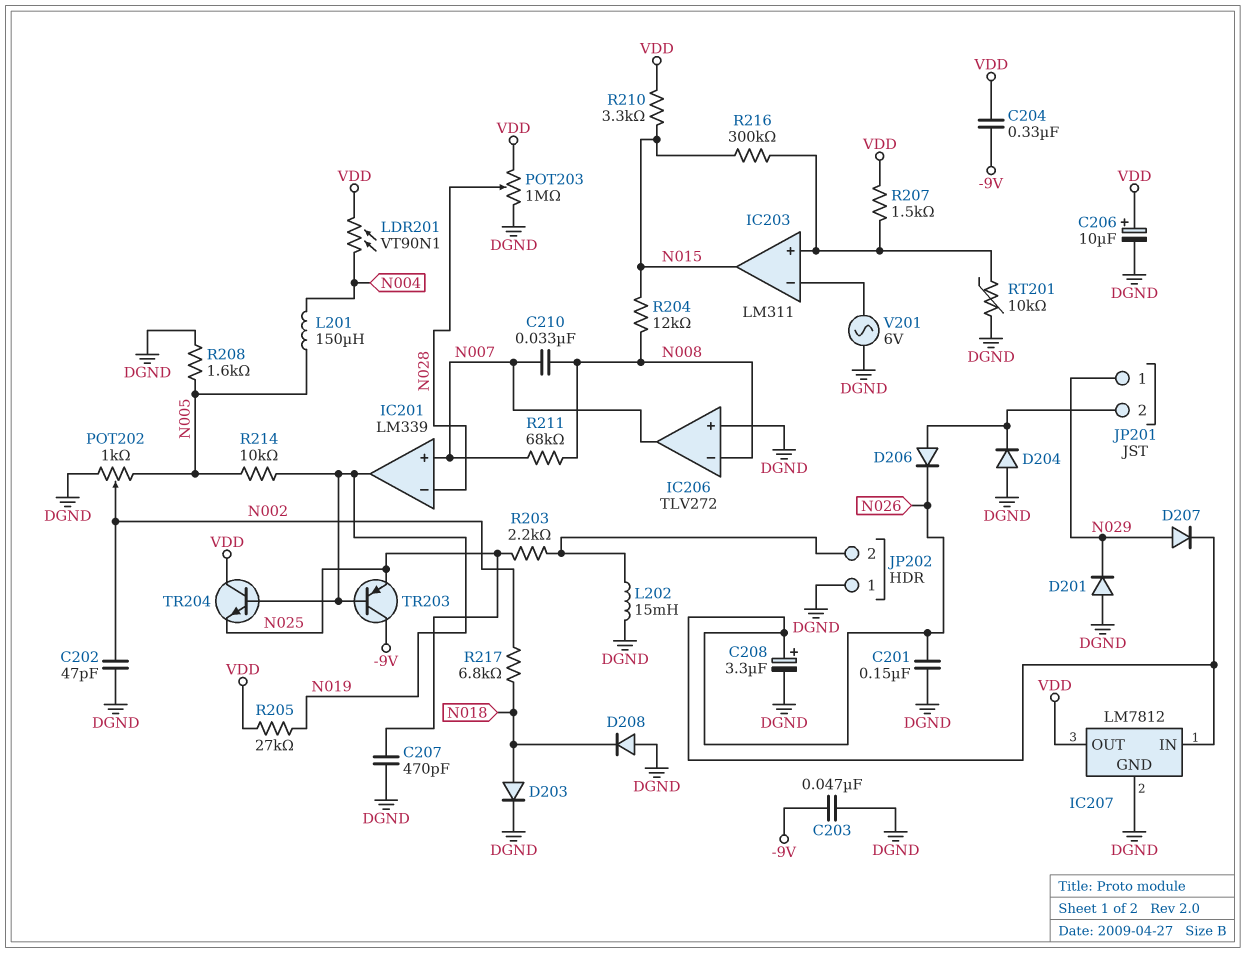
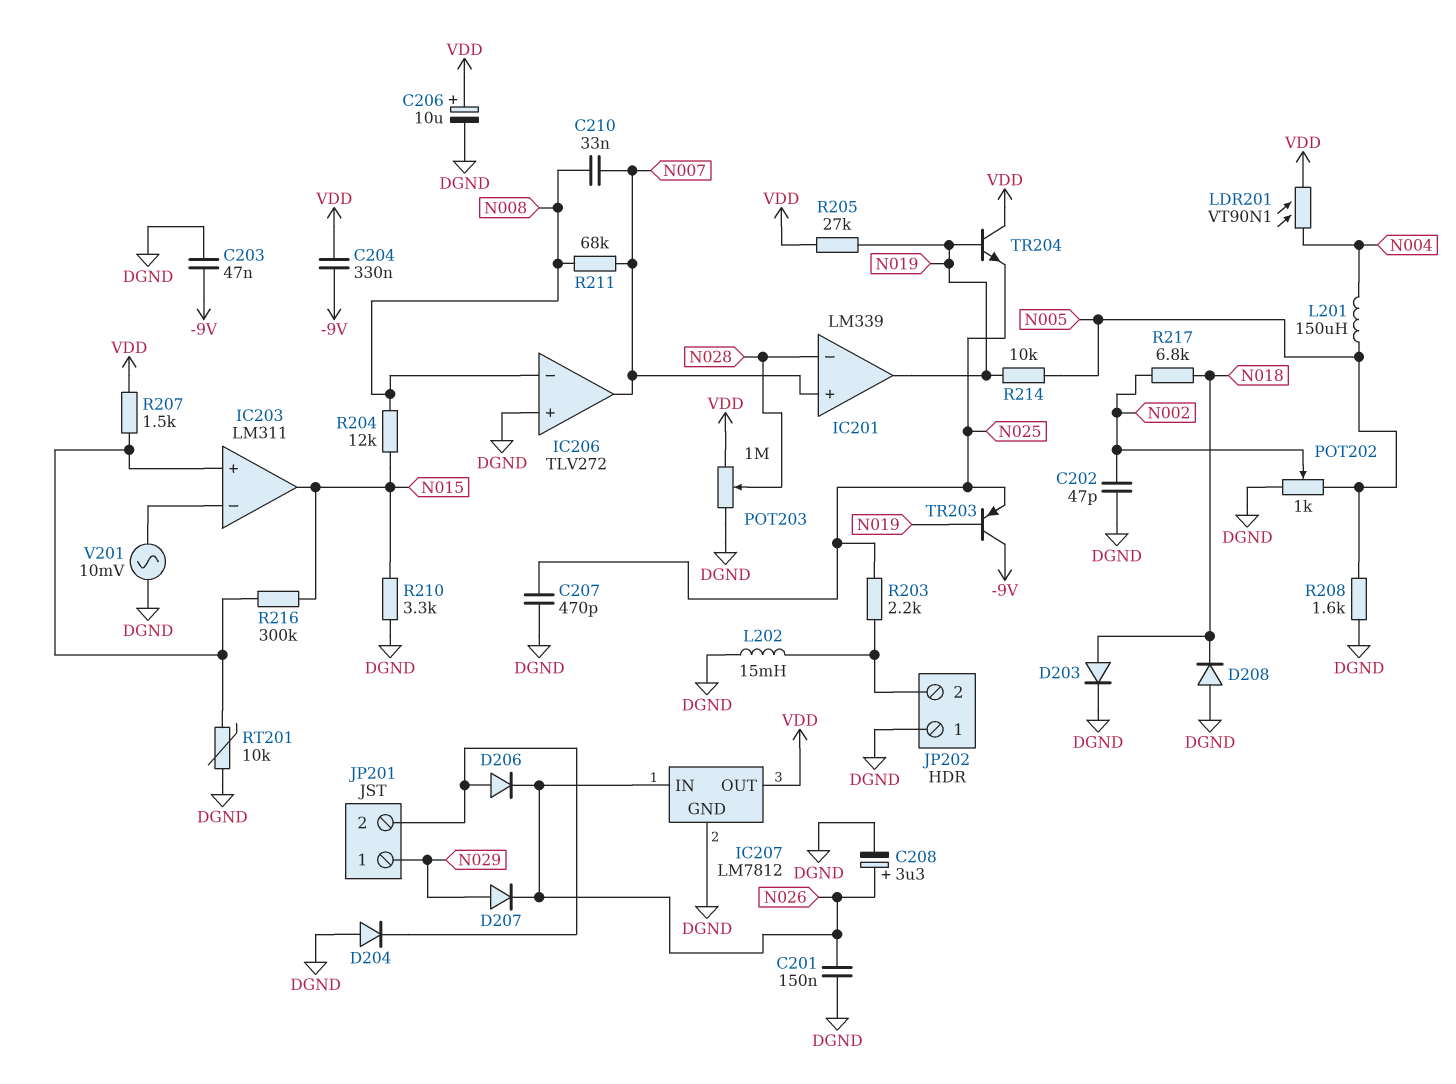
D201: diode (A DGND, K N029) -> none
R210: 3.3k (N015, VDD) -> 3.3k (DGND, N015)
V201: AC 6V (DGND, IC203/in-) -> AC 10mV (DGND, IC203/in-)

